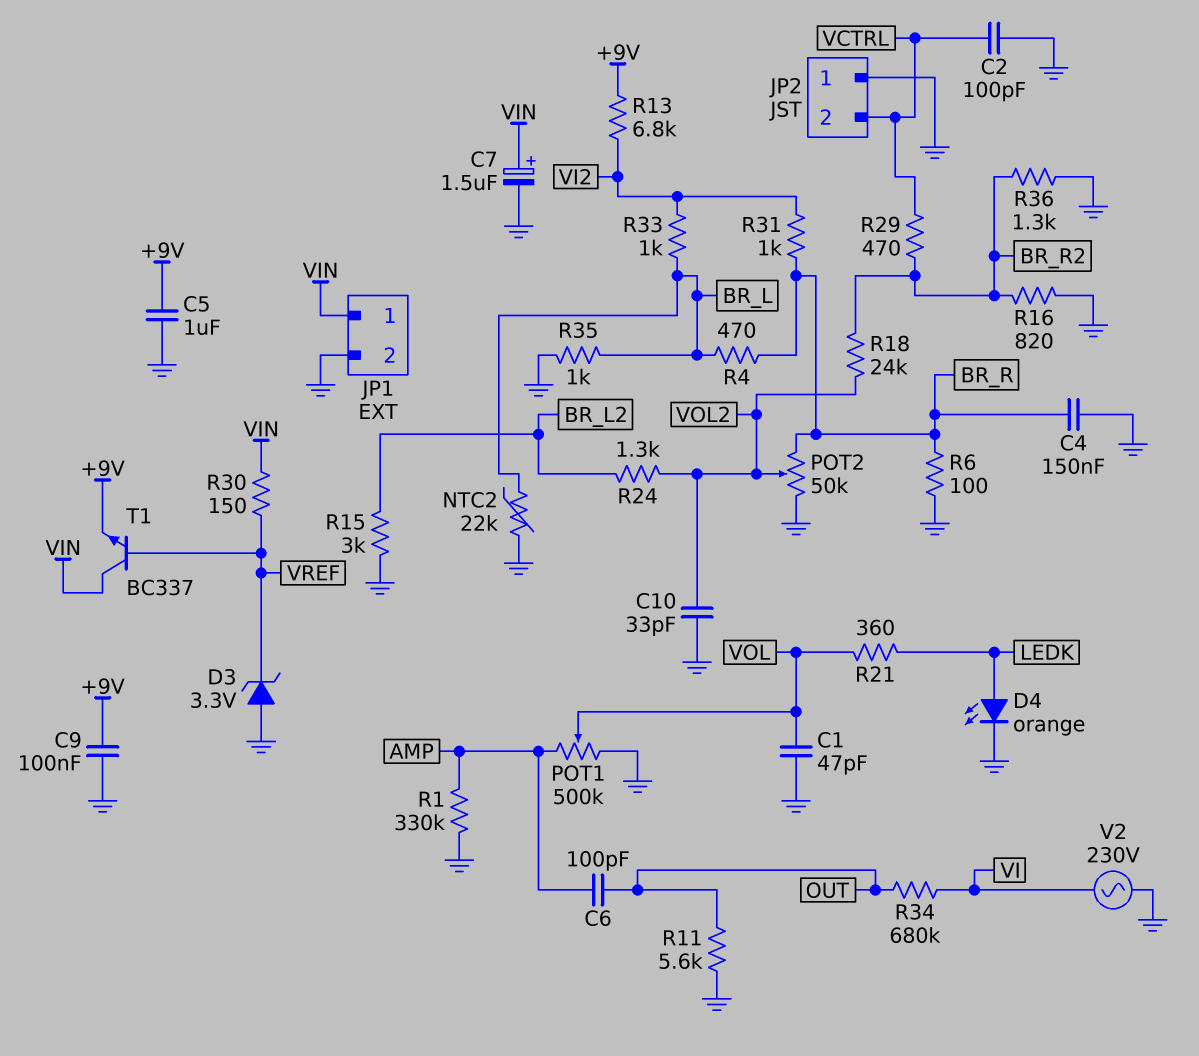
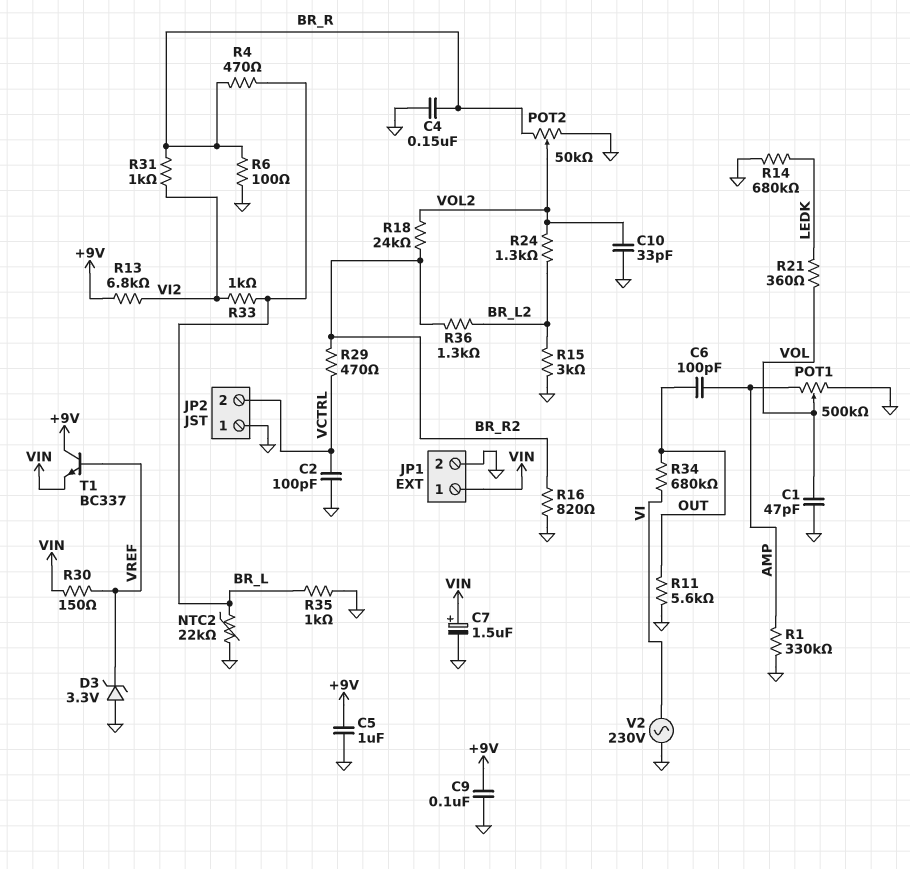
D4: LED orange (A LEDK, K GND) -> none
R14: none -> 680k (GND, LEDK)
R36: 1.3k (BR_R2, GND) -> 1.3k (BR_L2, BR_R2)
T1: NPN BC337 (B VREF, C VIN, E +9V) -> NPN BC337 (B VREF, C +9V, E VIN)

